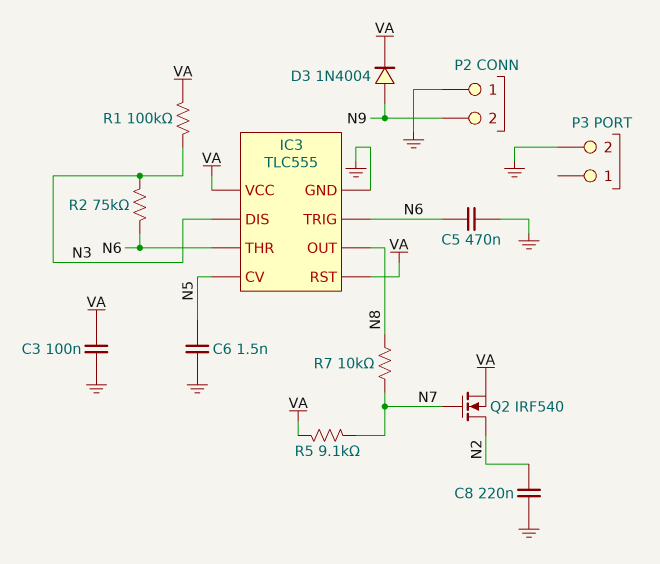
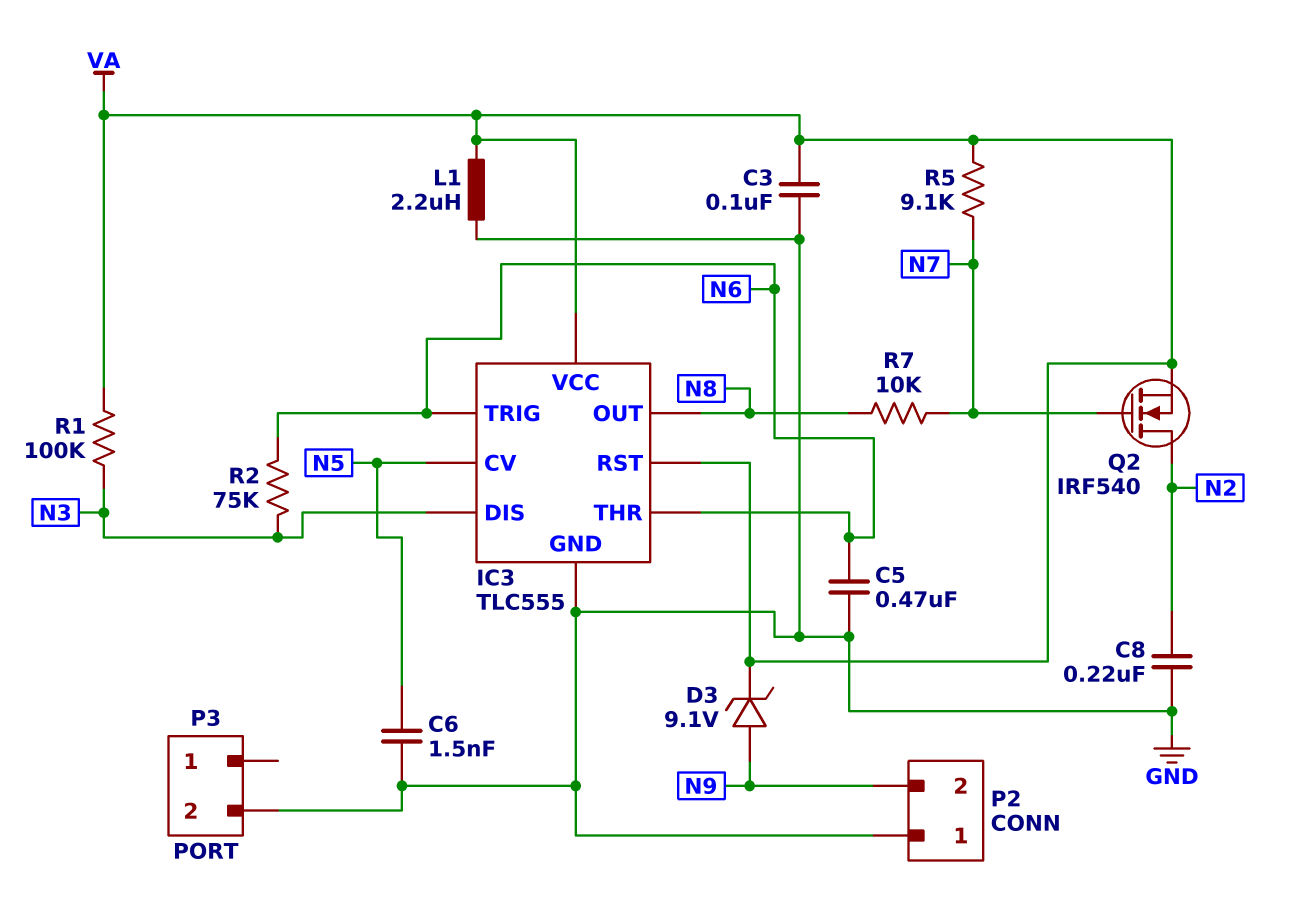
D3: diode 1N4004 (A N9, K VA) -> zener 9.1V (A N9, K VA)
L1: none -> 2.2uH (GND, VA)

